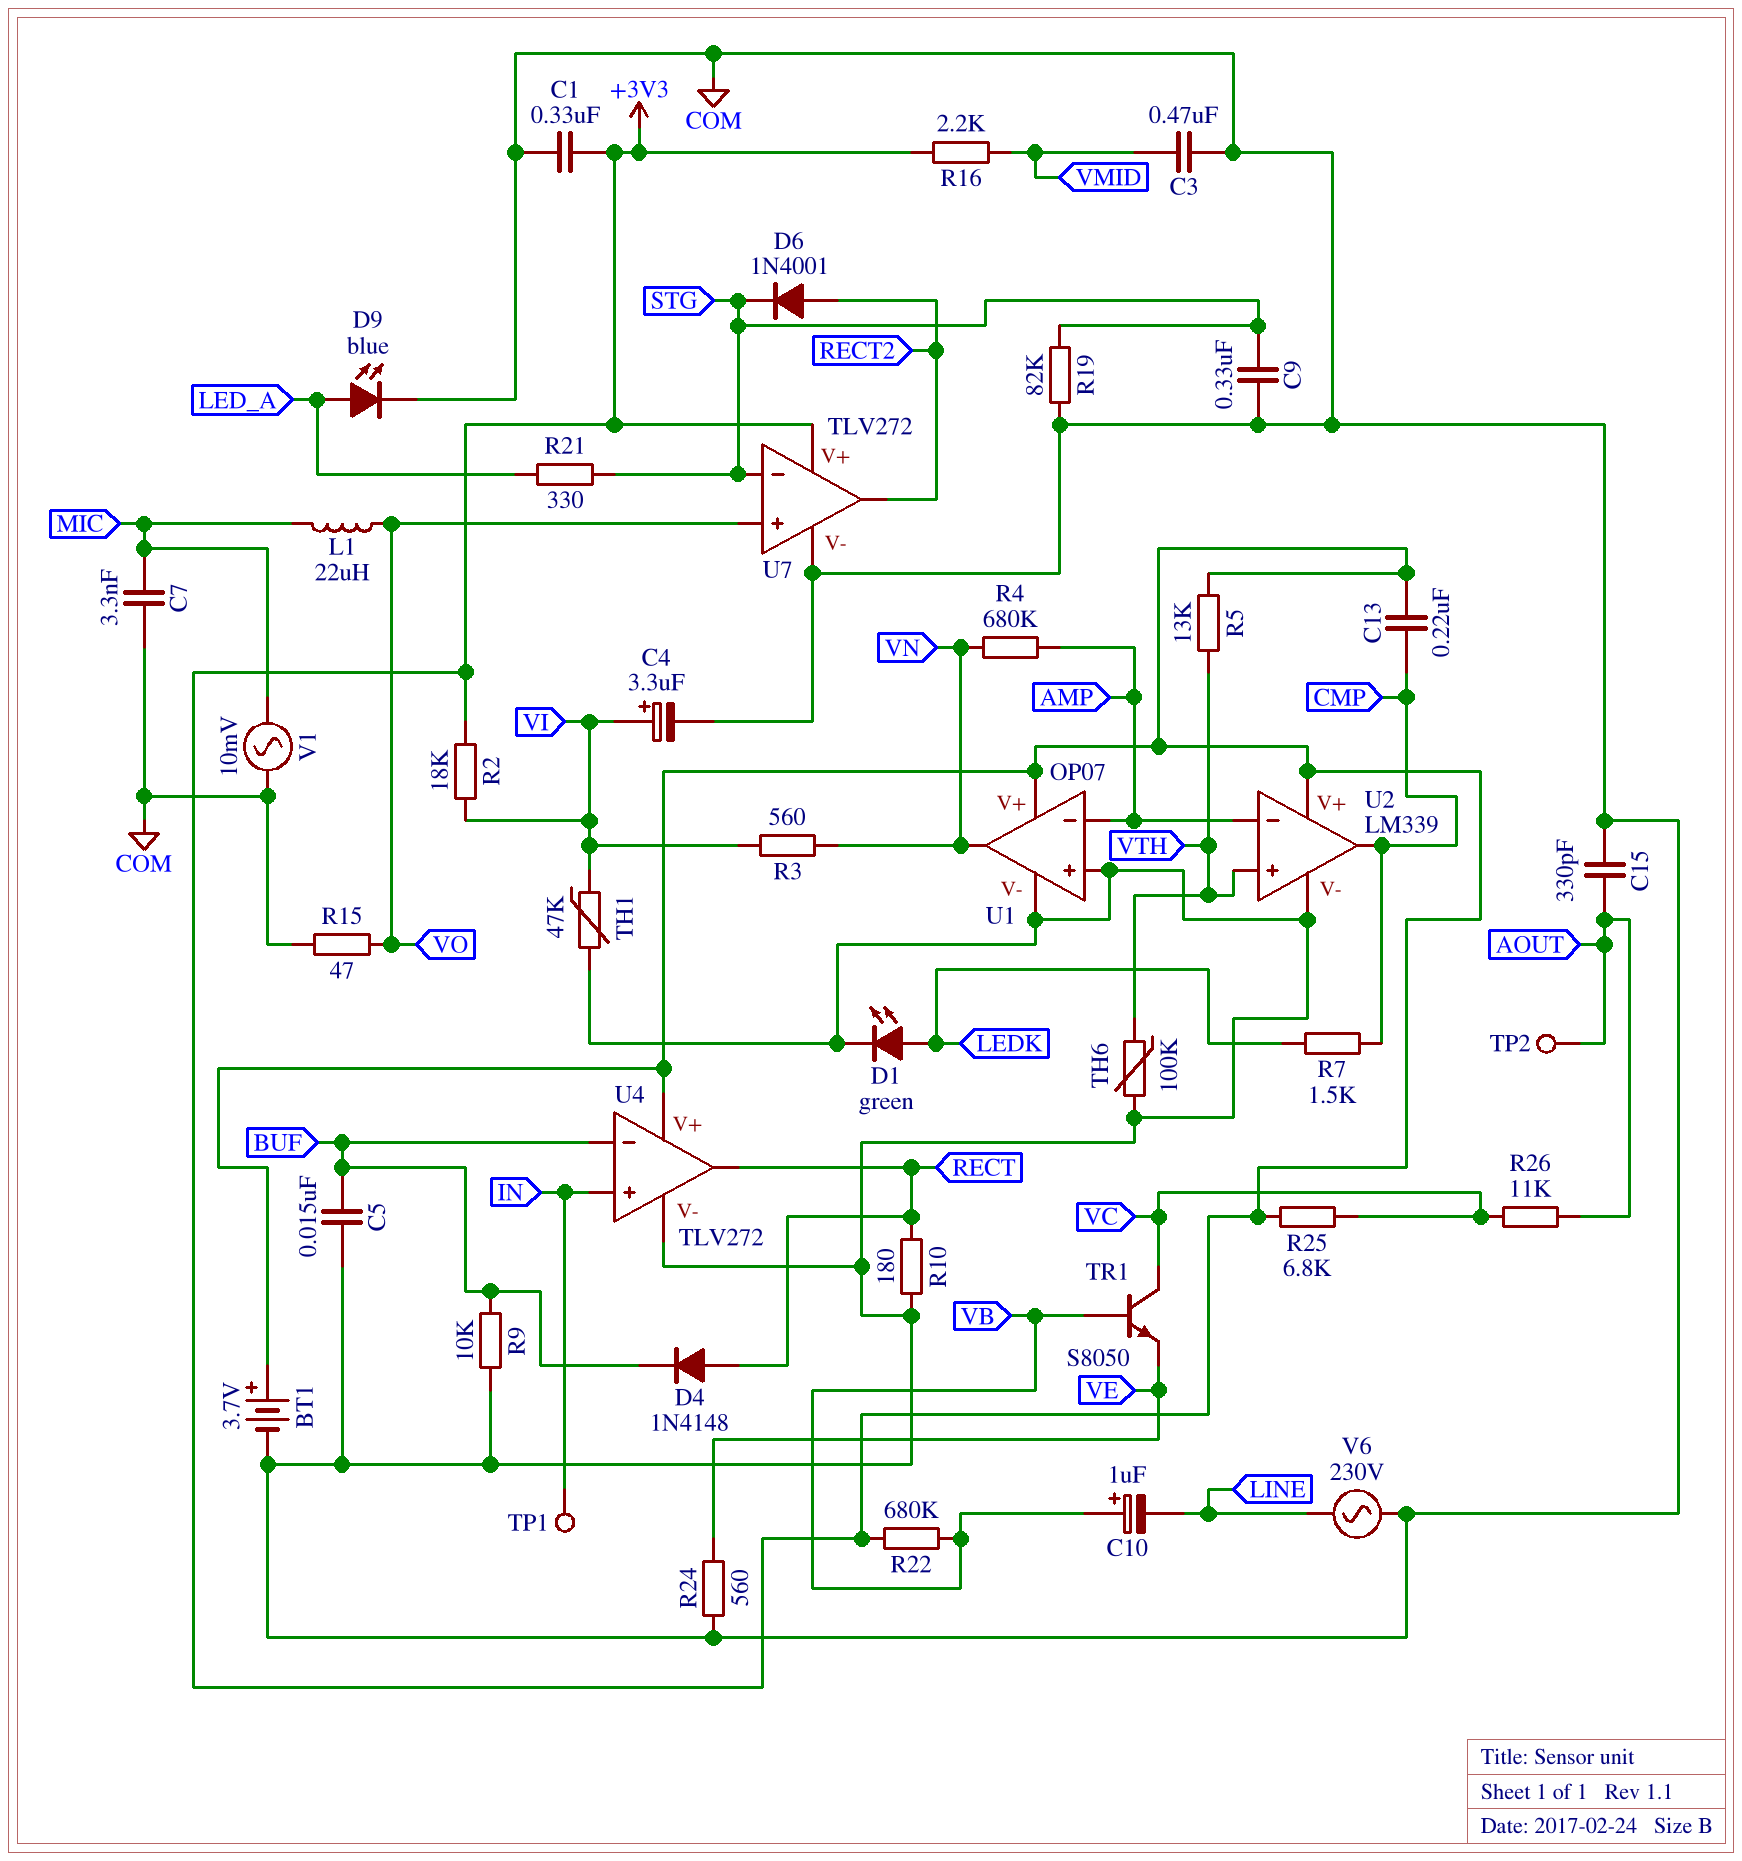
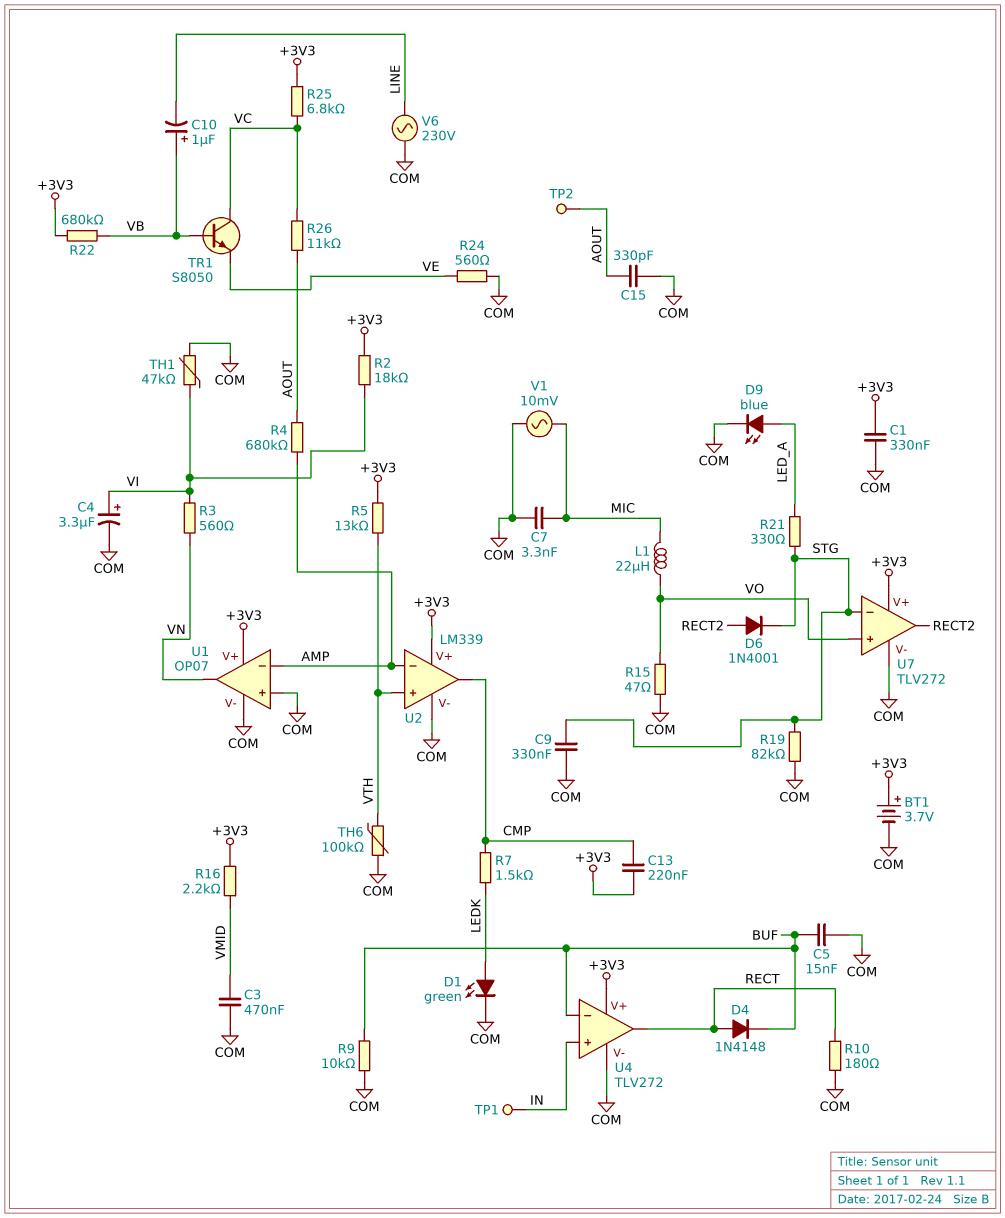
R4: 680k (AMP, VN) -> 680k (AMP, AOUT)

